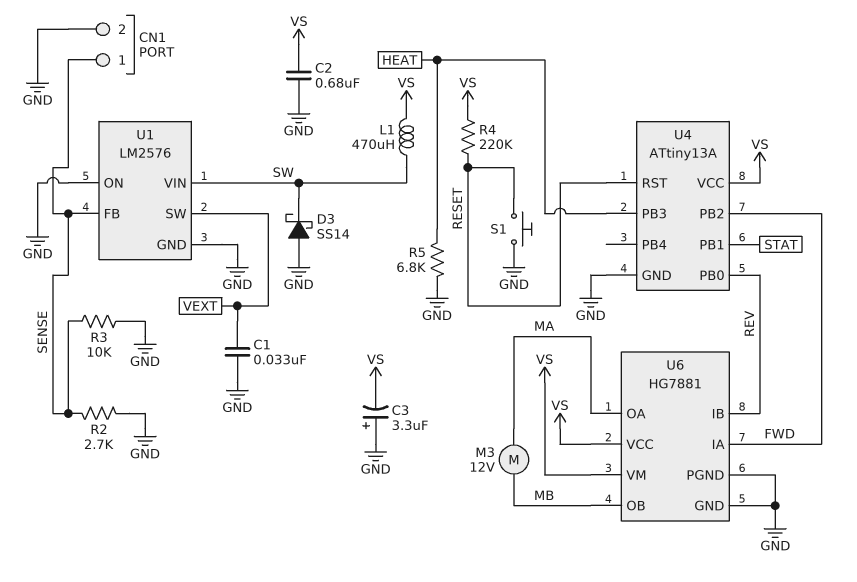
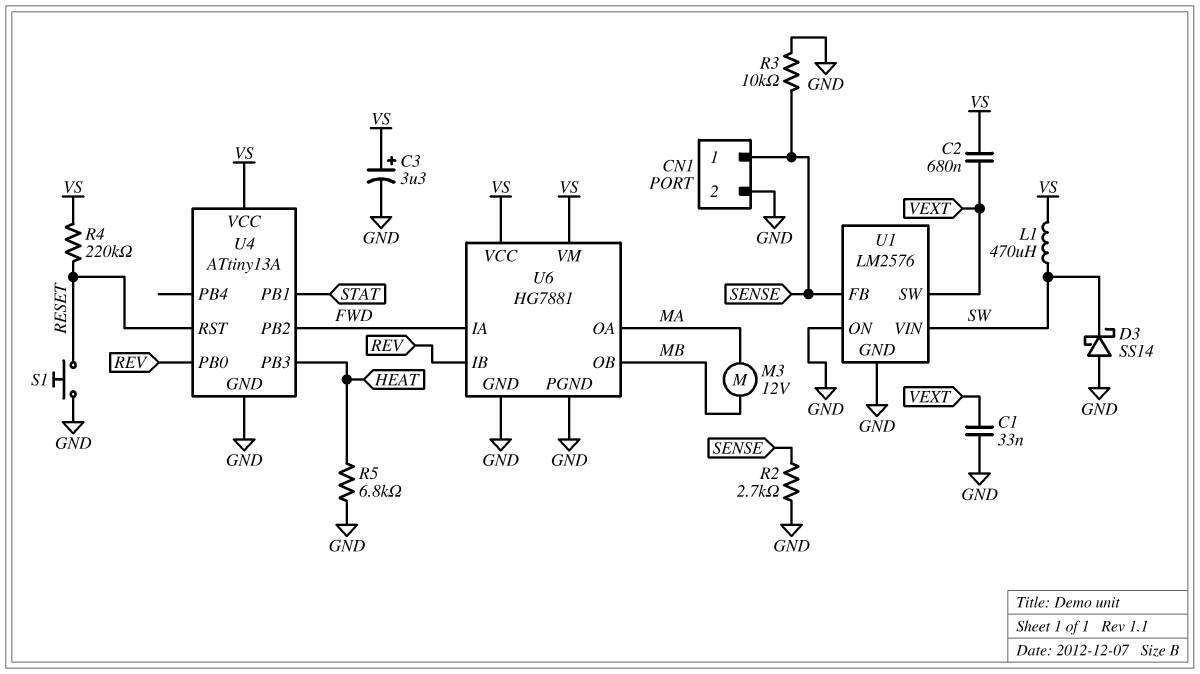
C2: 680nF (GND, VS) -> 680nF (VEXT, VS)
C3: 3.3uF (plus GND, minus VS) -> 3.3uF (plus VS, minus GND)

